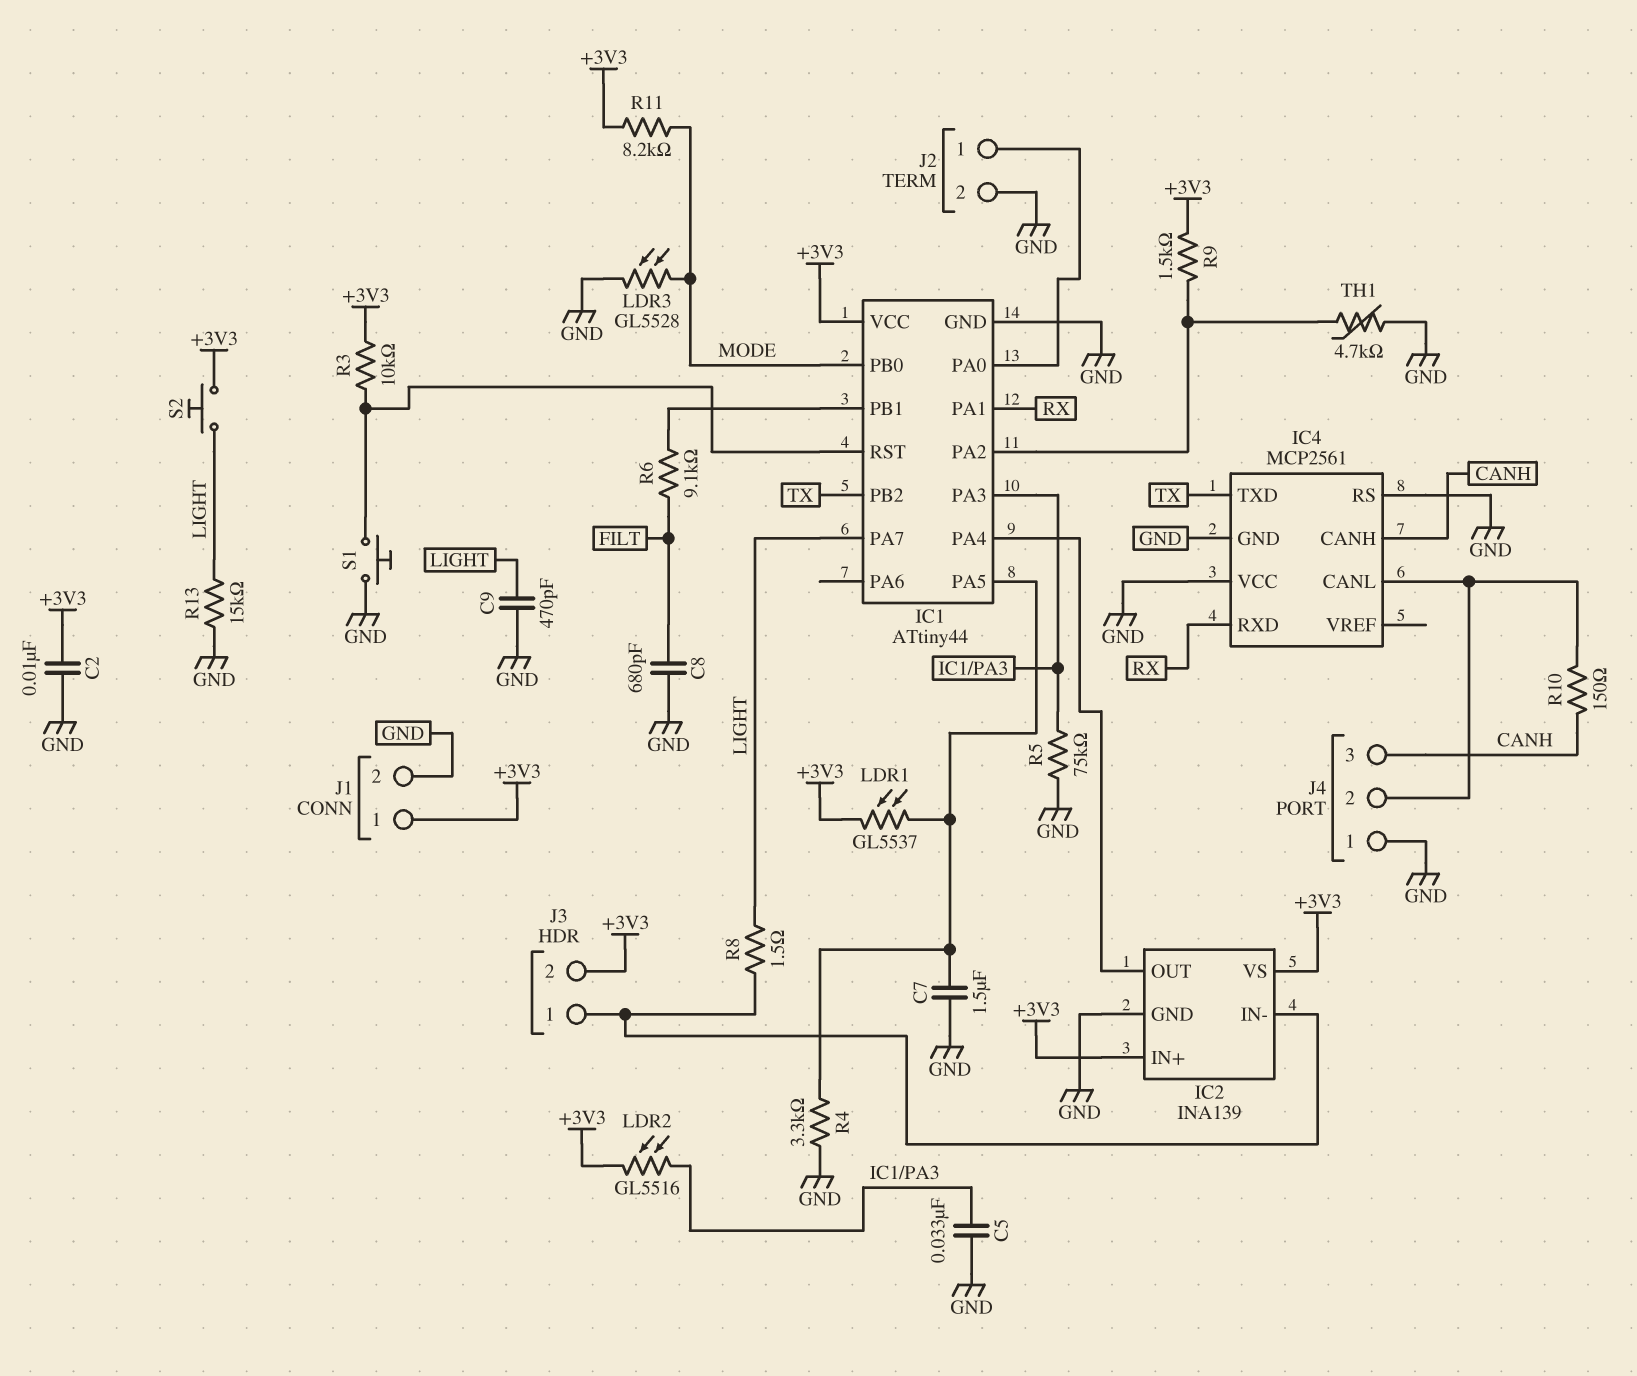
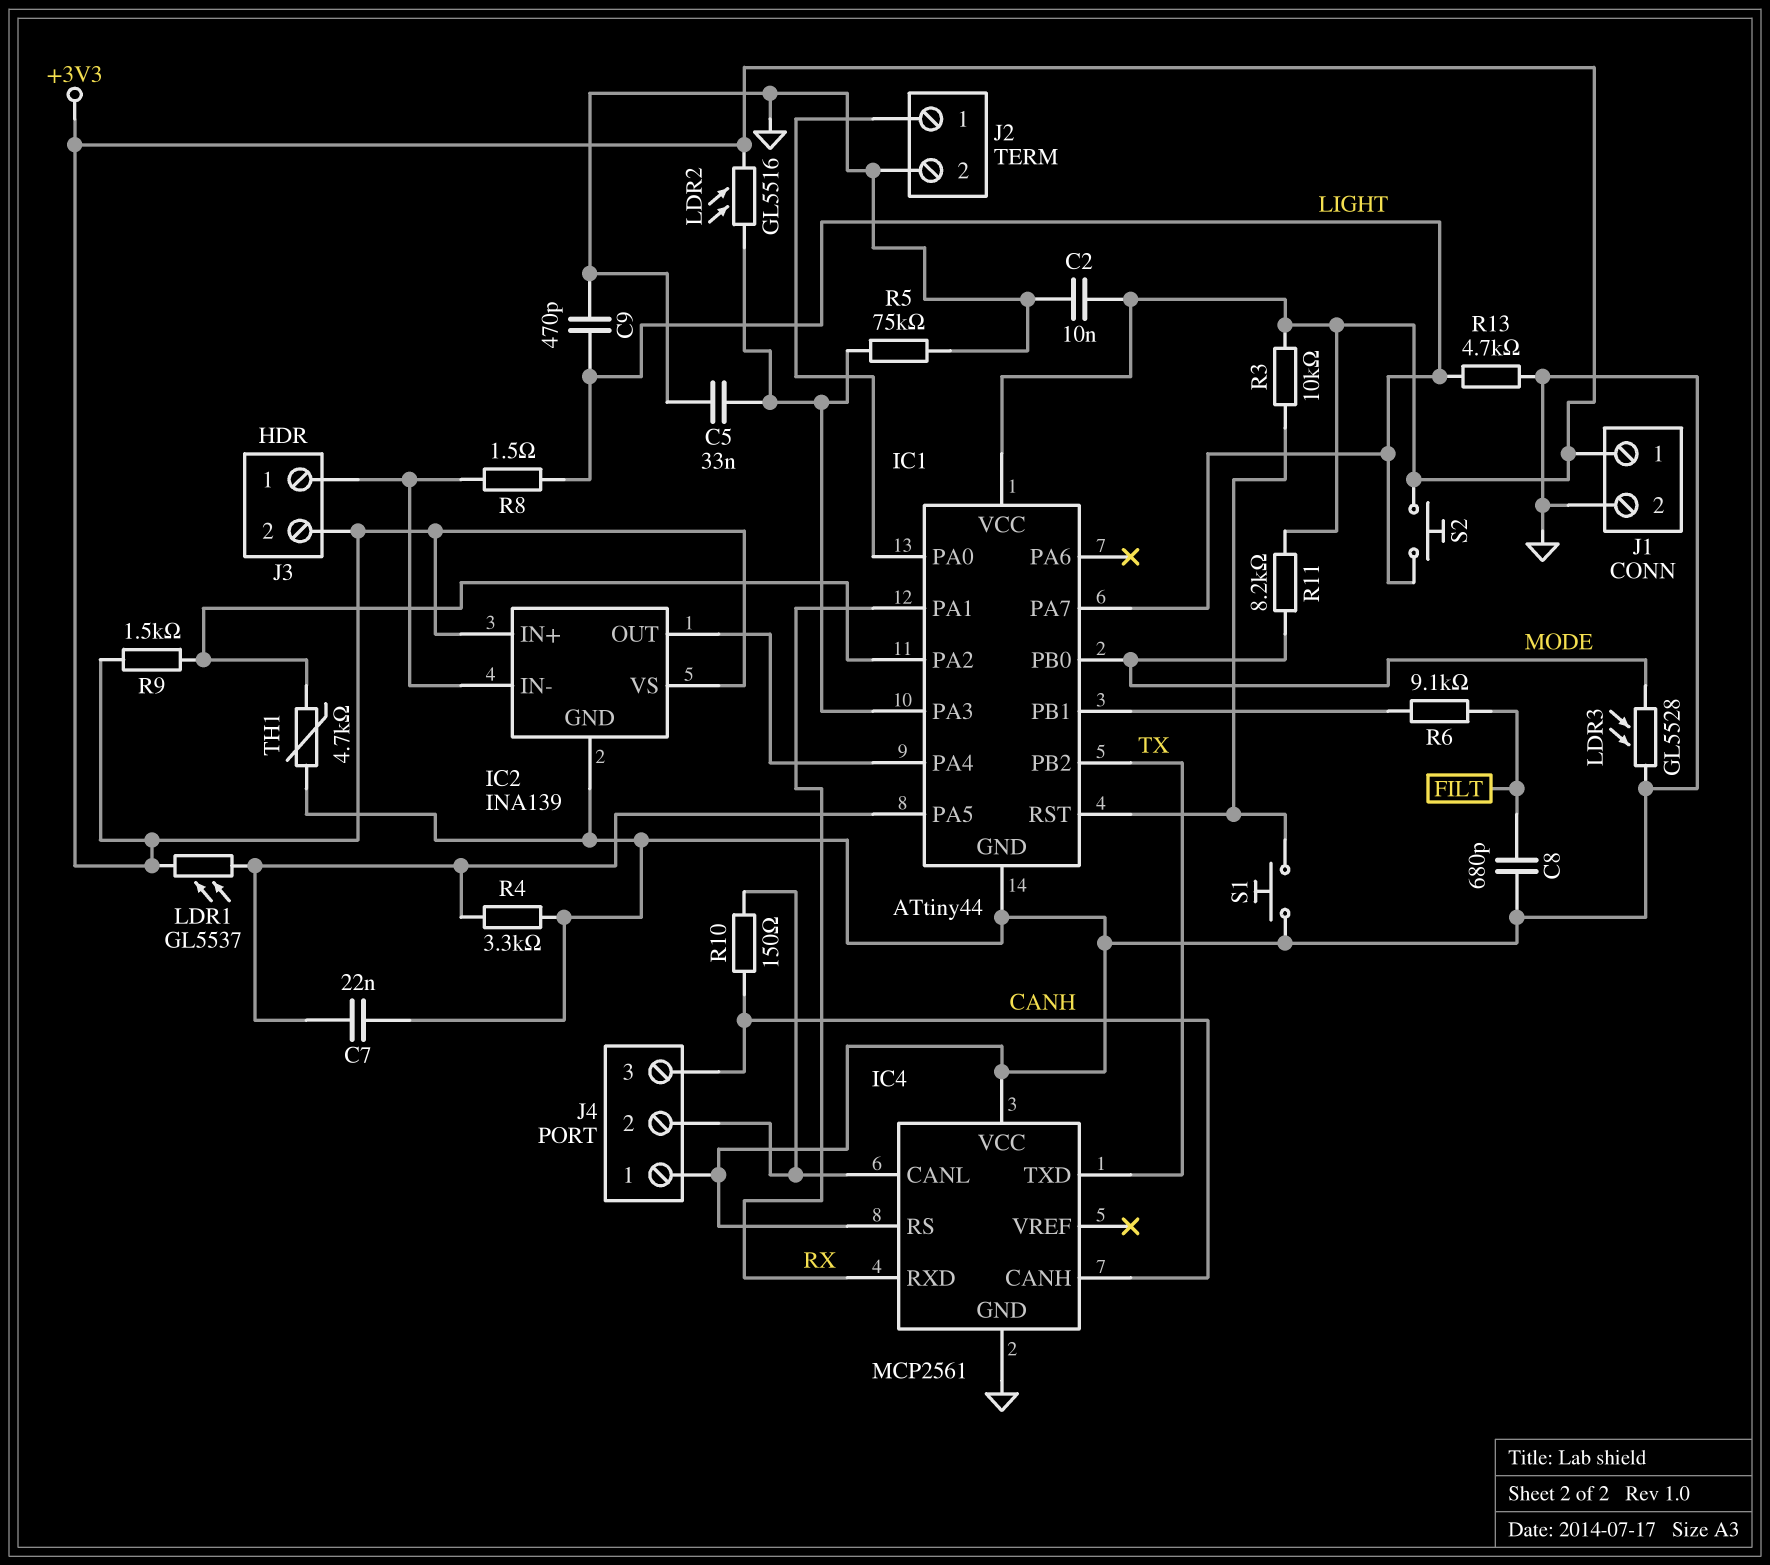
C7: 1.5uF (GND, IC1/PA5) -> 22nF (GND, IC1/PA5)
R13: 15k (GND, LIGHT) -> 4.7k (GND, LIGHT)

